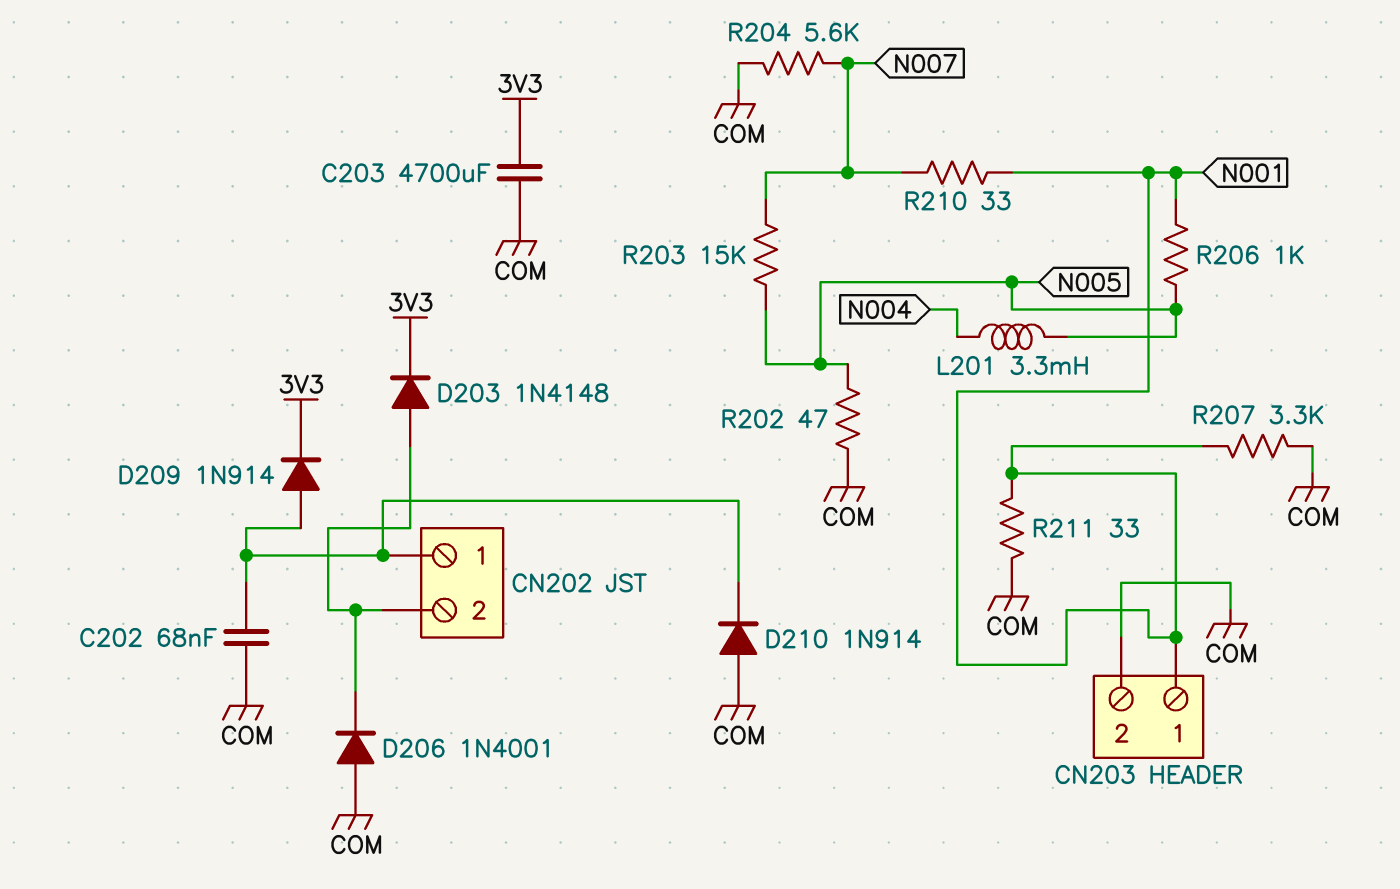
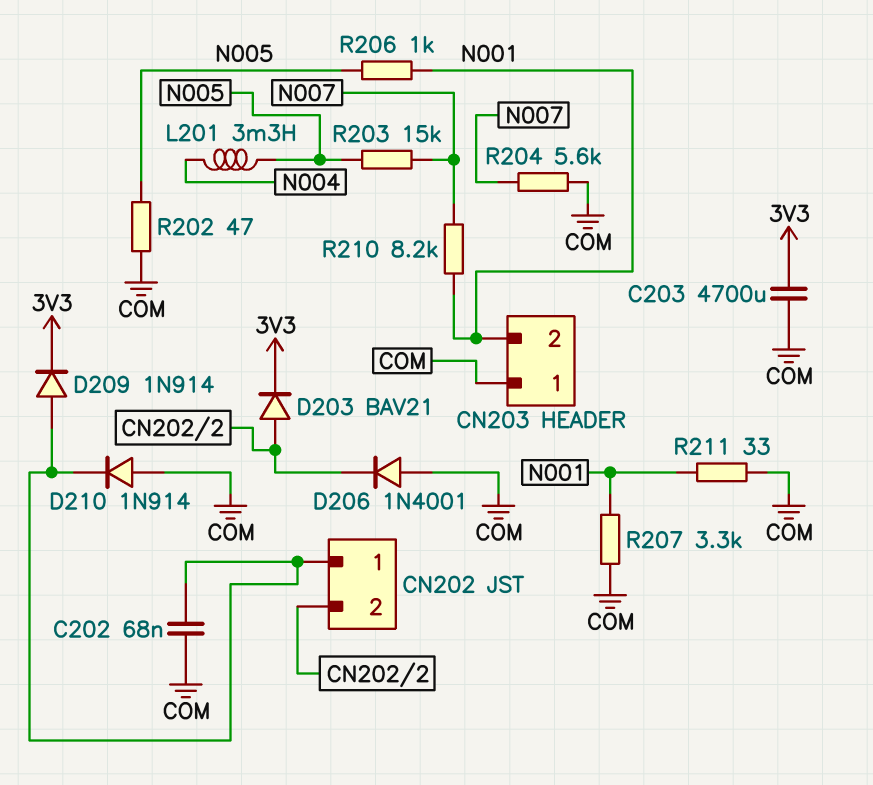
CN203 pin 1: N001 -> COM
CN203 pin 2: COM -> N001
D203: diode 1N4148 (A CN202/2, K 3V3) -> diode BAV21 (A CN202/2, K 3V3)
R210: 33 (N001, N007) -> 8.2k (N001, N007)

